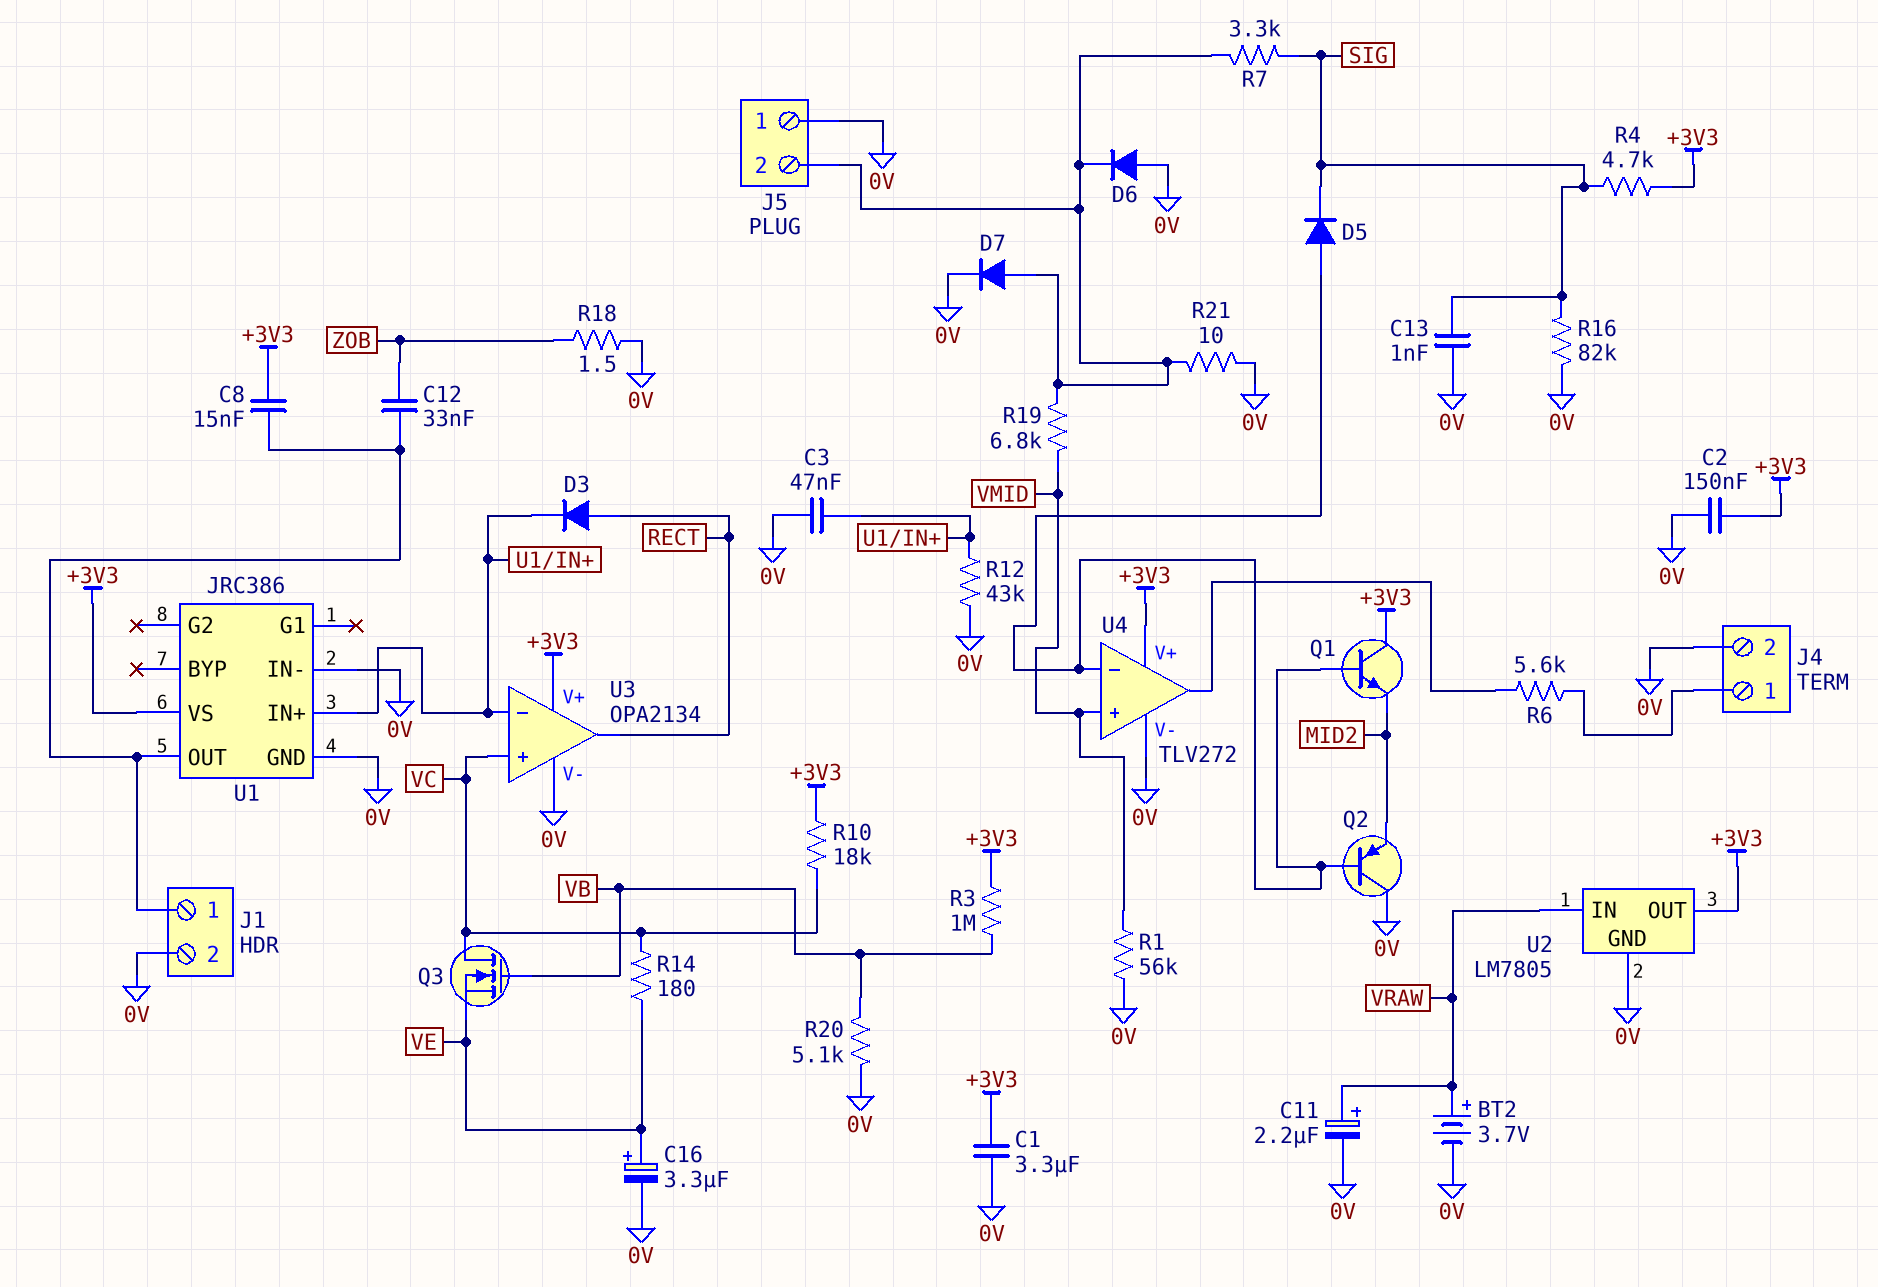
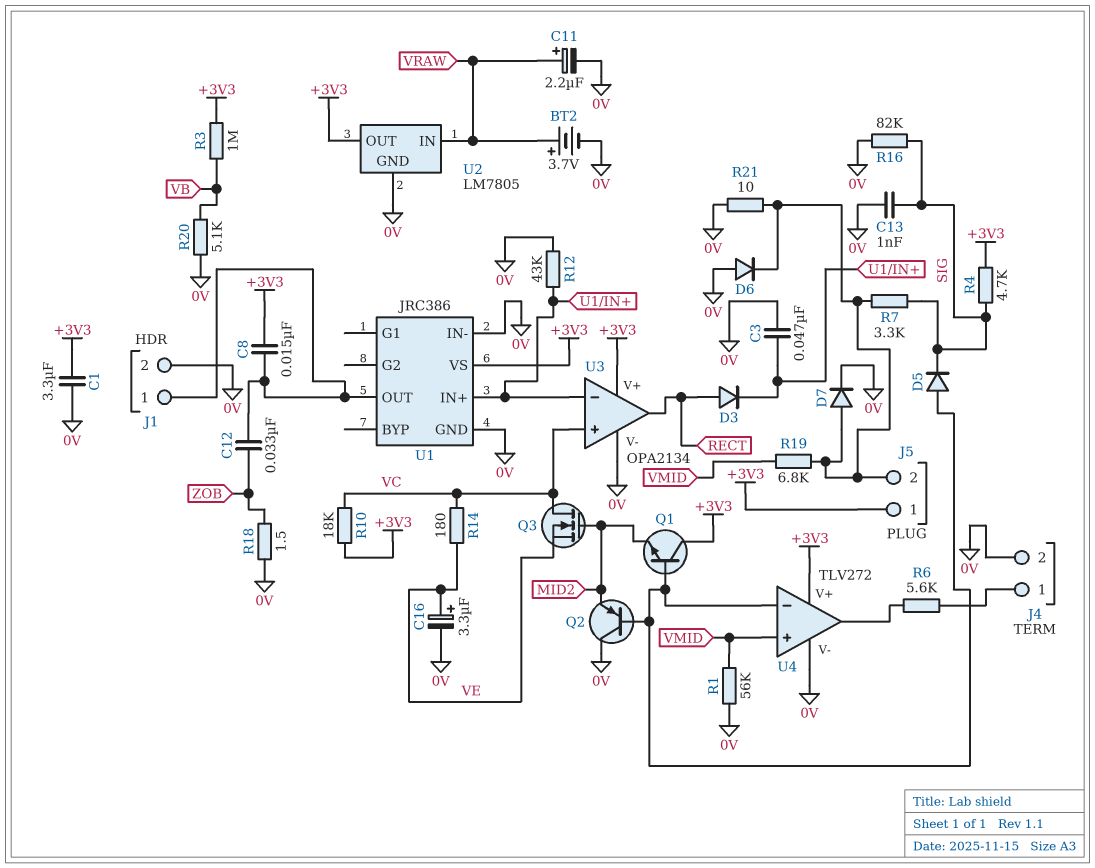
C2: 150nF (+3V3, 0V) -> none
J5 pin 1: 0V -> +3V3
Q3: NMOS (G VB, D VC, S VE) -> NMOS (G MID2, D VC, S VE)

